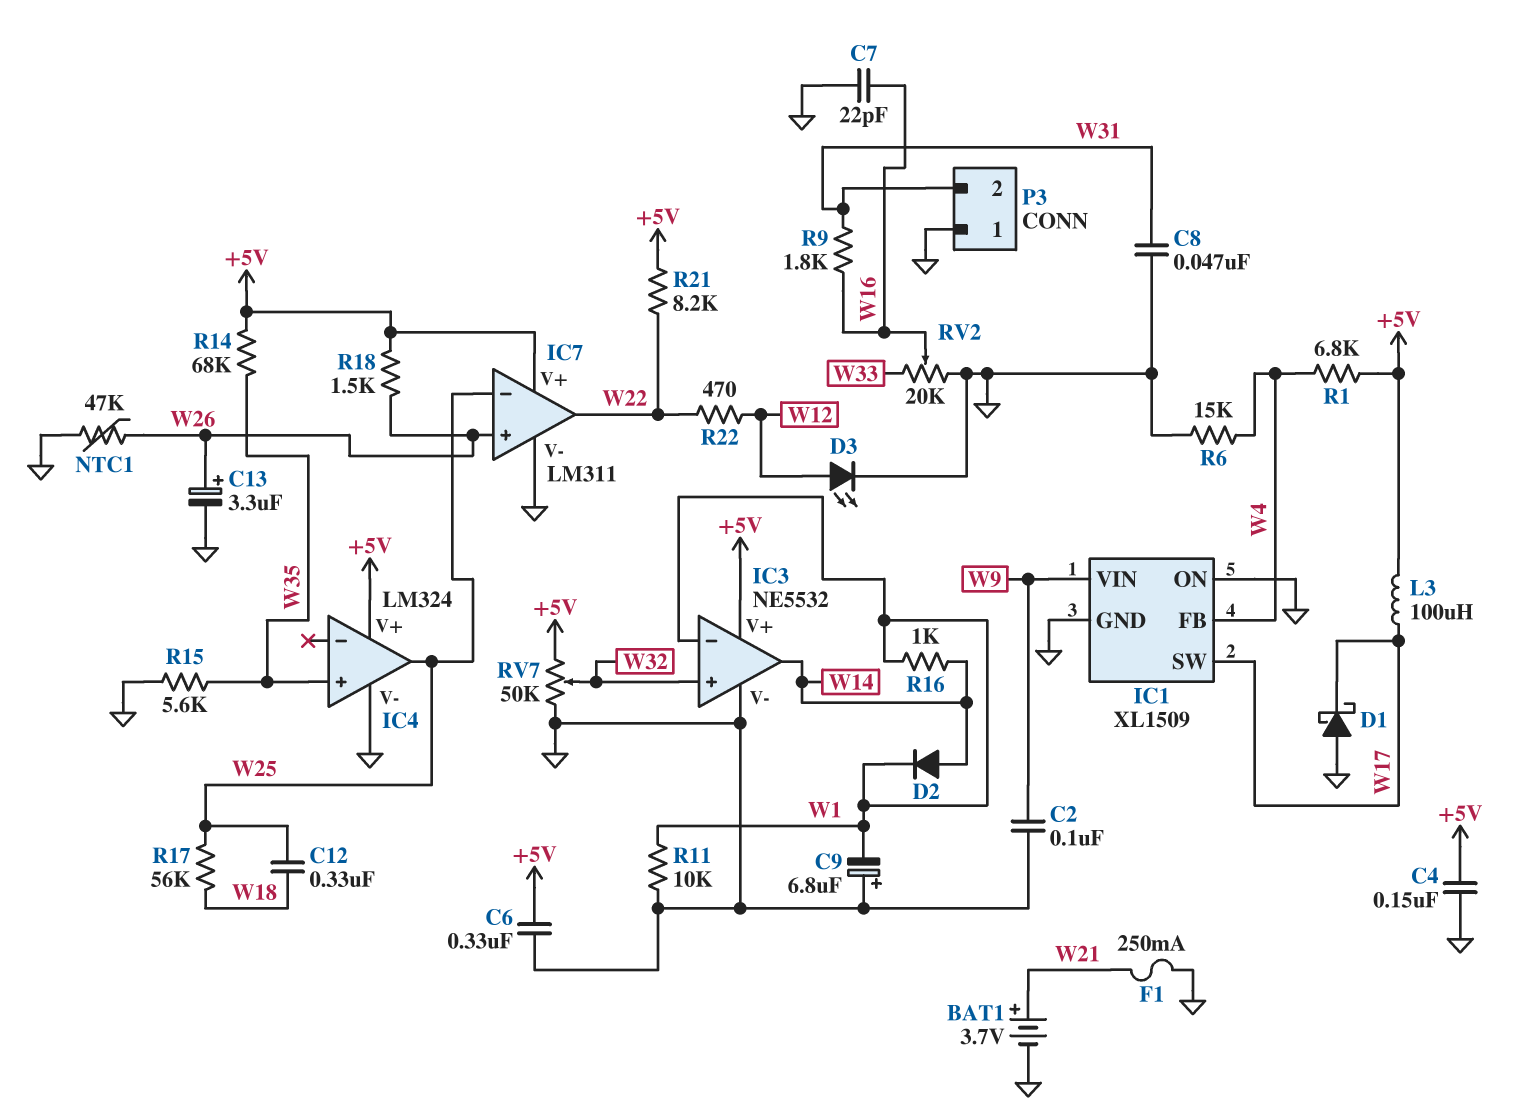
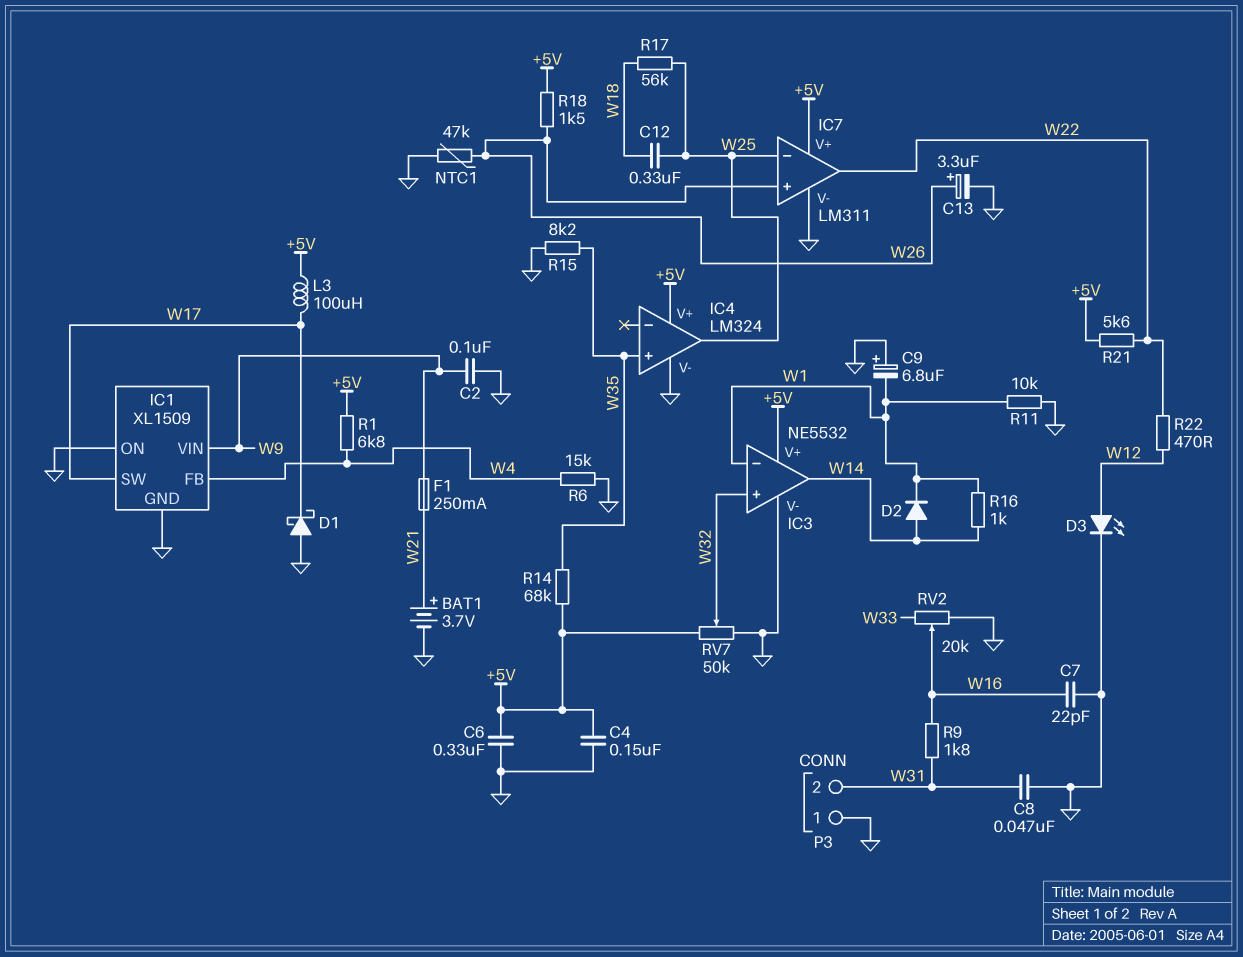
F1: 250mA (GND, W21) -> 250mA (W9, W21)
R15: 5.6k (GND, W35) -> 8.2k (GND, W35)
R21: 8.2k (+5V, W22) -> 5.6k (+5V, W22)

